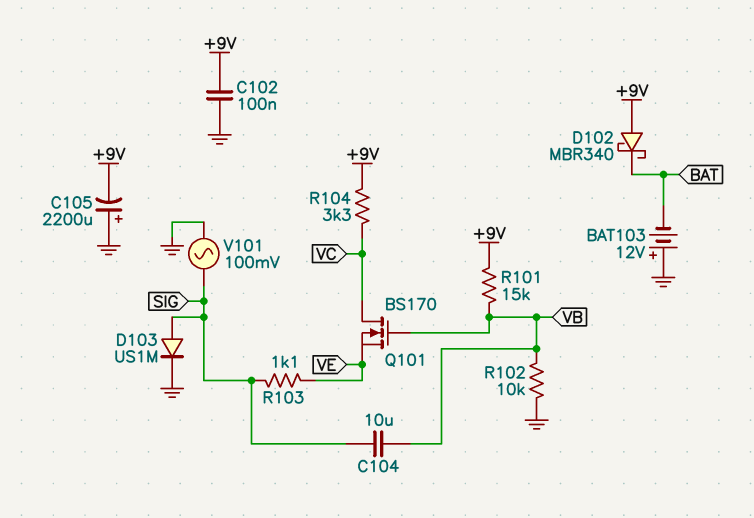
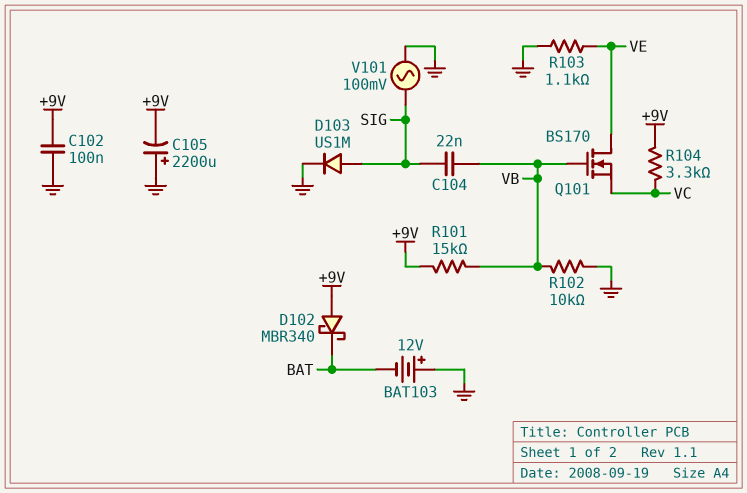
C104: 10uF (SIG, VB) -> 22nF (SIG, VB)
Q101: NMOS BS170 (G VB, D VC, S VE) -> NMOS BS170 (G VB, D VE, S VC)
R103: 1.1k (SIG, VE) -> 1.1k (GND, VE)

